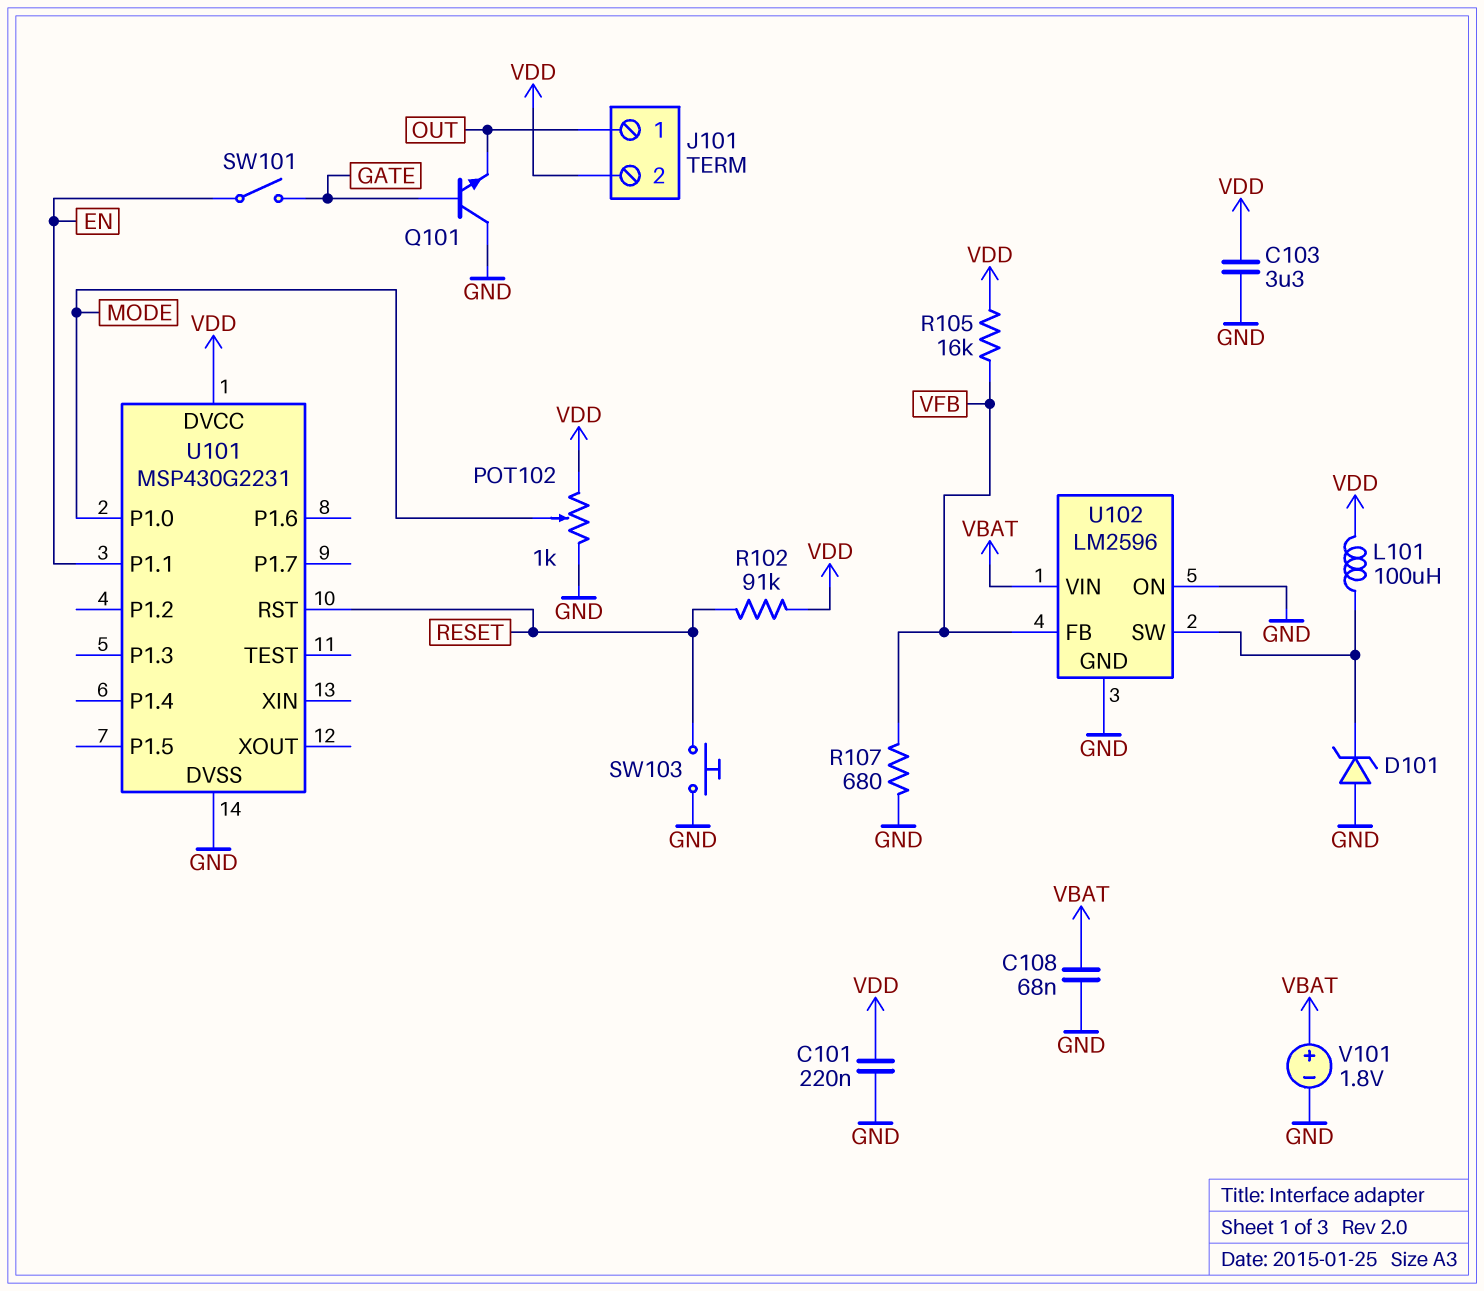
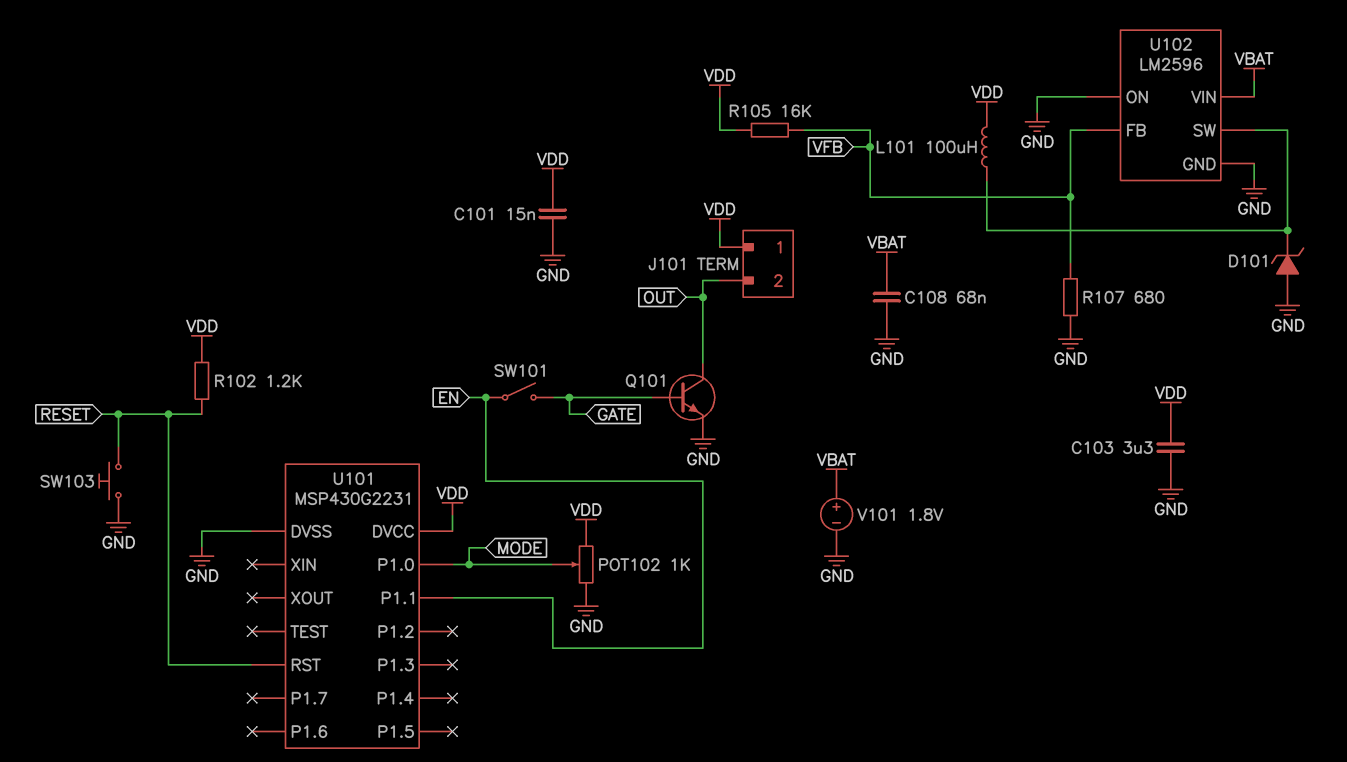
C101: 220nF (GND, VDD) -> 15nF (GND, VDD)
J101 pin 1: OUT -> VDD
J101 pin 2: VDD -> OUT
Q101: NPN (B GATE, C GND, E OUT) -> NPN (B GATE, C OUT, E GND)
R102: 91k (RESET, VDD) -> 1.2k (RESET, VDD)

